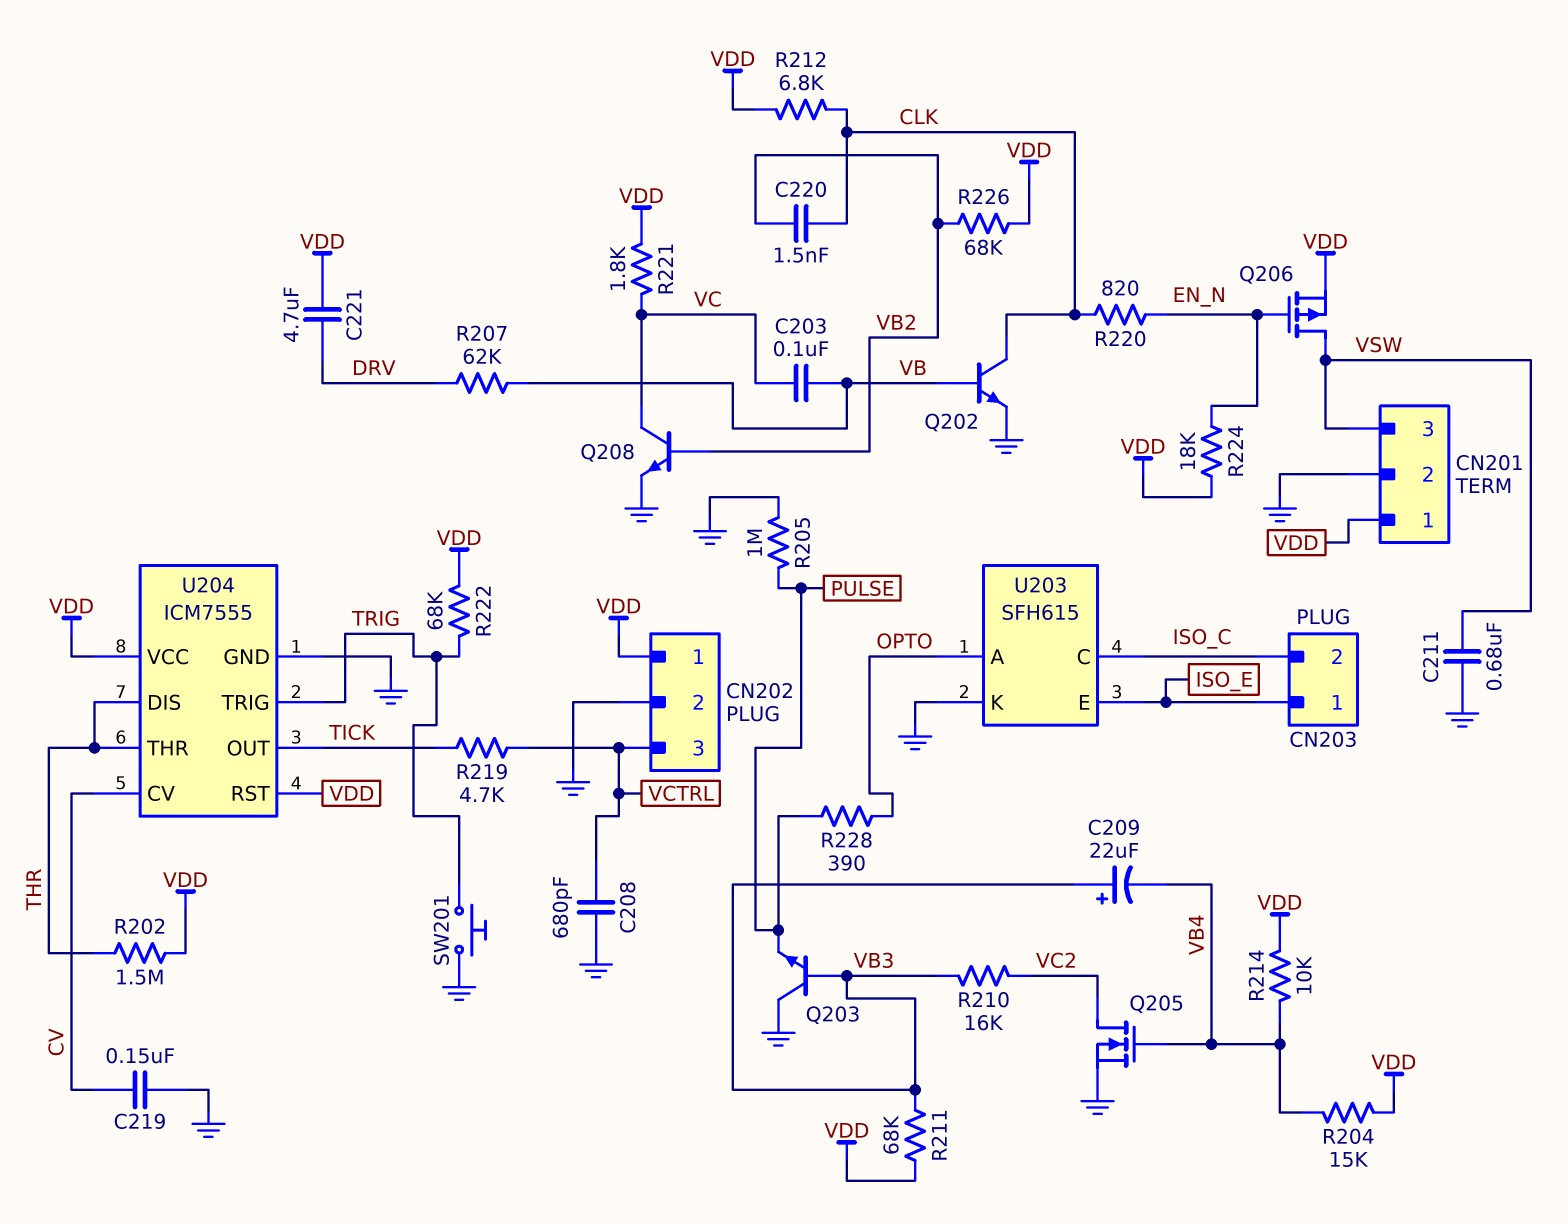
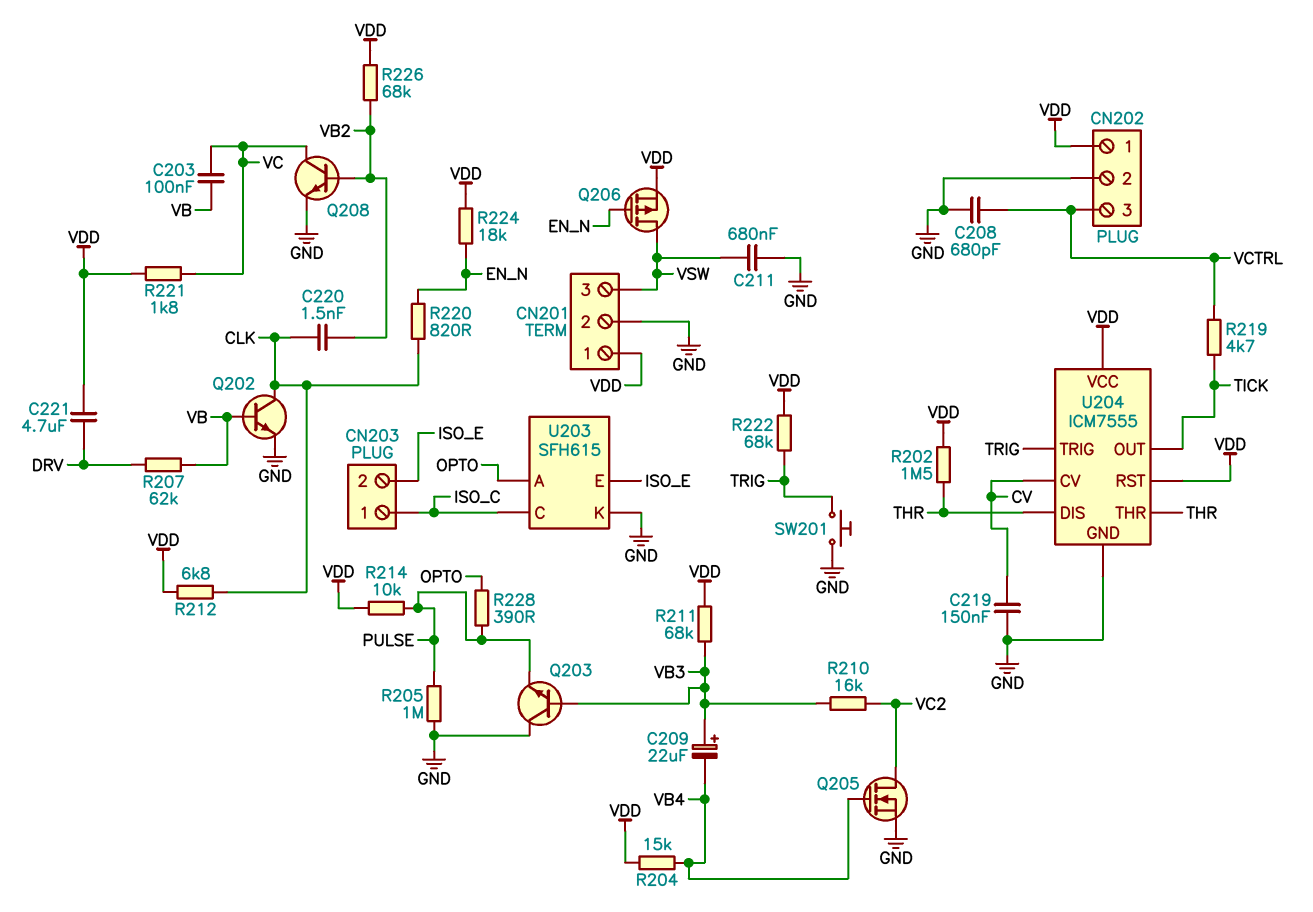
CN203 pin 1: ISO_E -> ISO_C
CN203 pin 2: ISO_C -> ISO_E
R214: 10k (VB4, VDD) -> 10k (PULSE, VDD)

